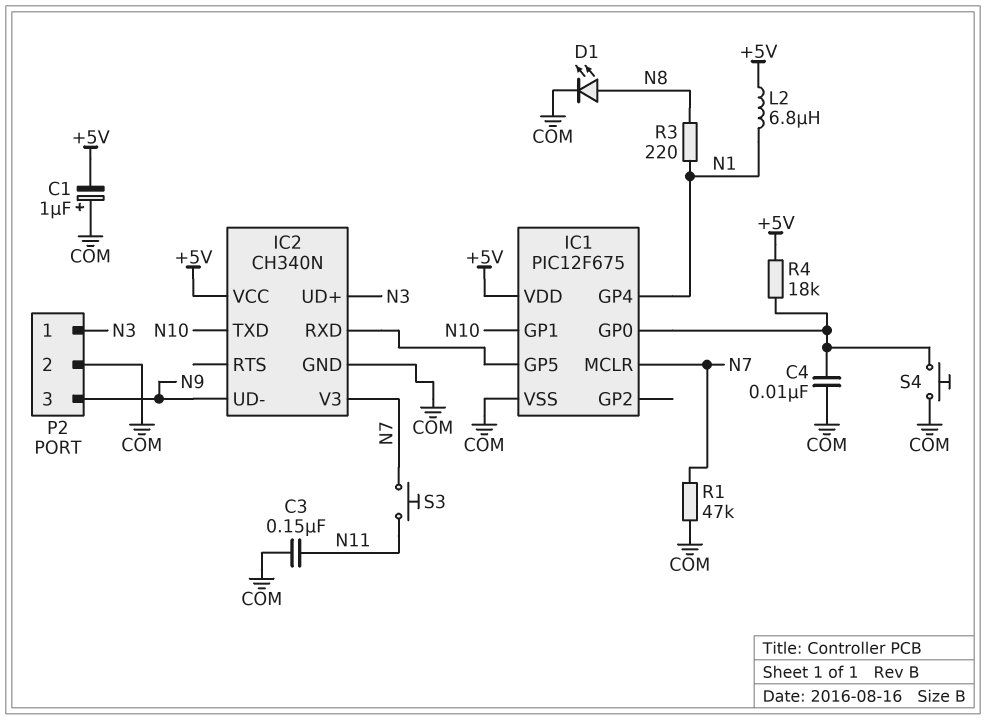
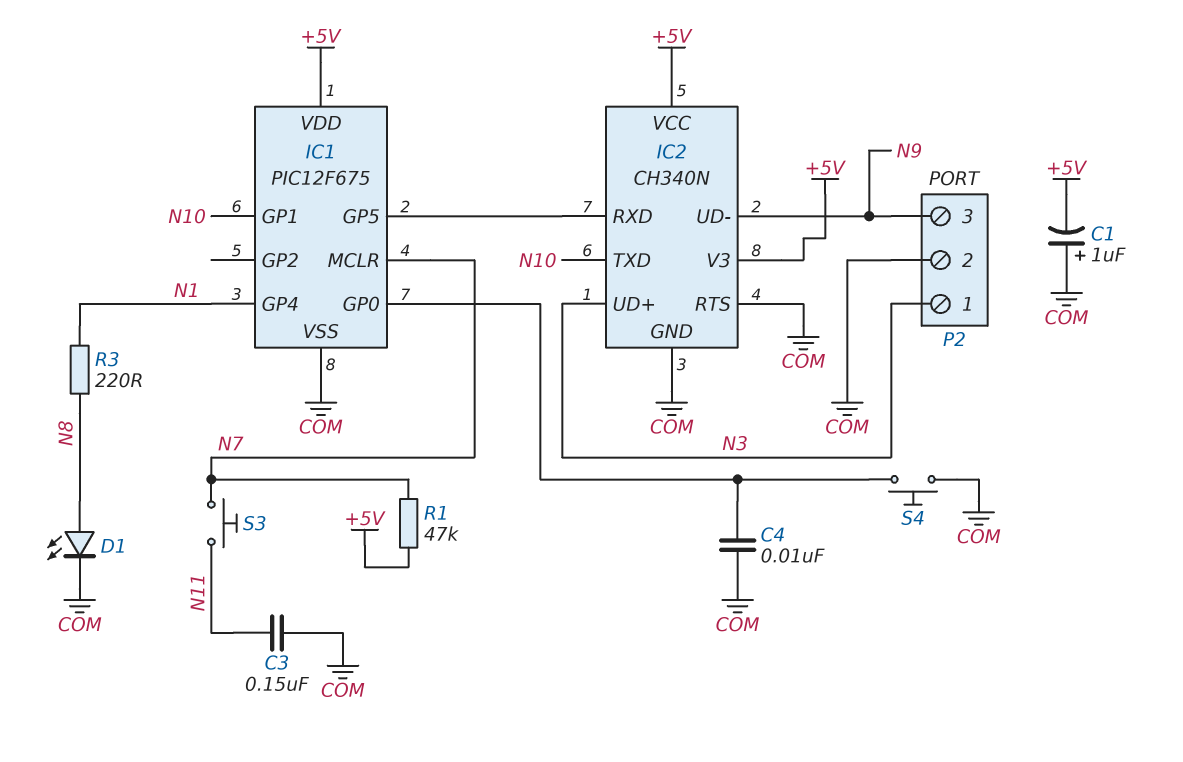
IC2 pin RTS: none -> COM
IC2 pin V3: N7 -> +5V
L2: 6.8uH (+5V, N1) -> none
R1: 47k (COM, N7) -> 47k (+5V, N7)
R4: 18k (+5V, IC1/GP0) -> none

